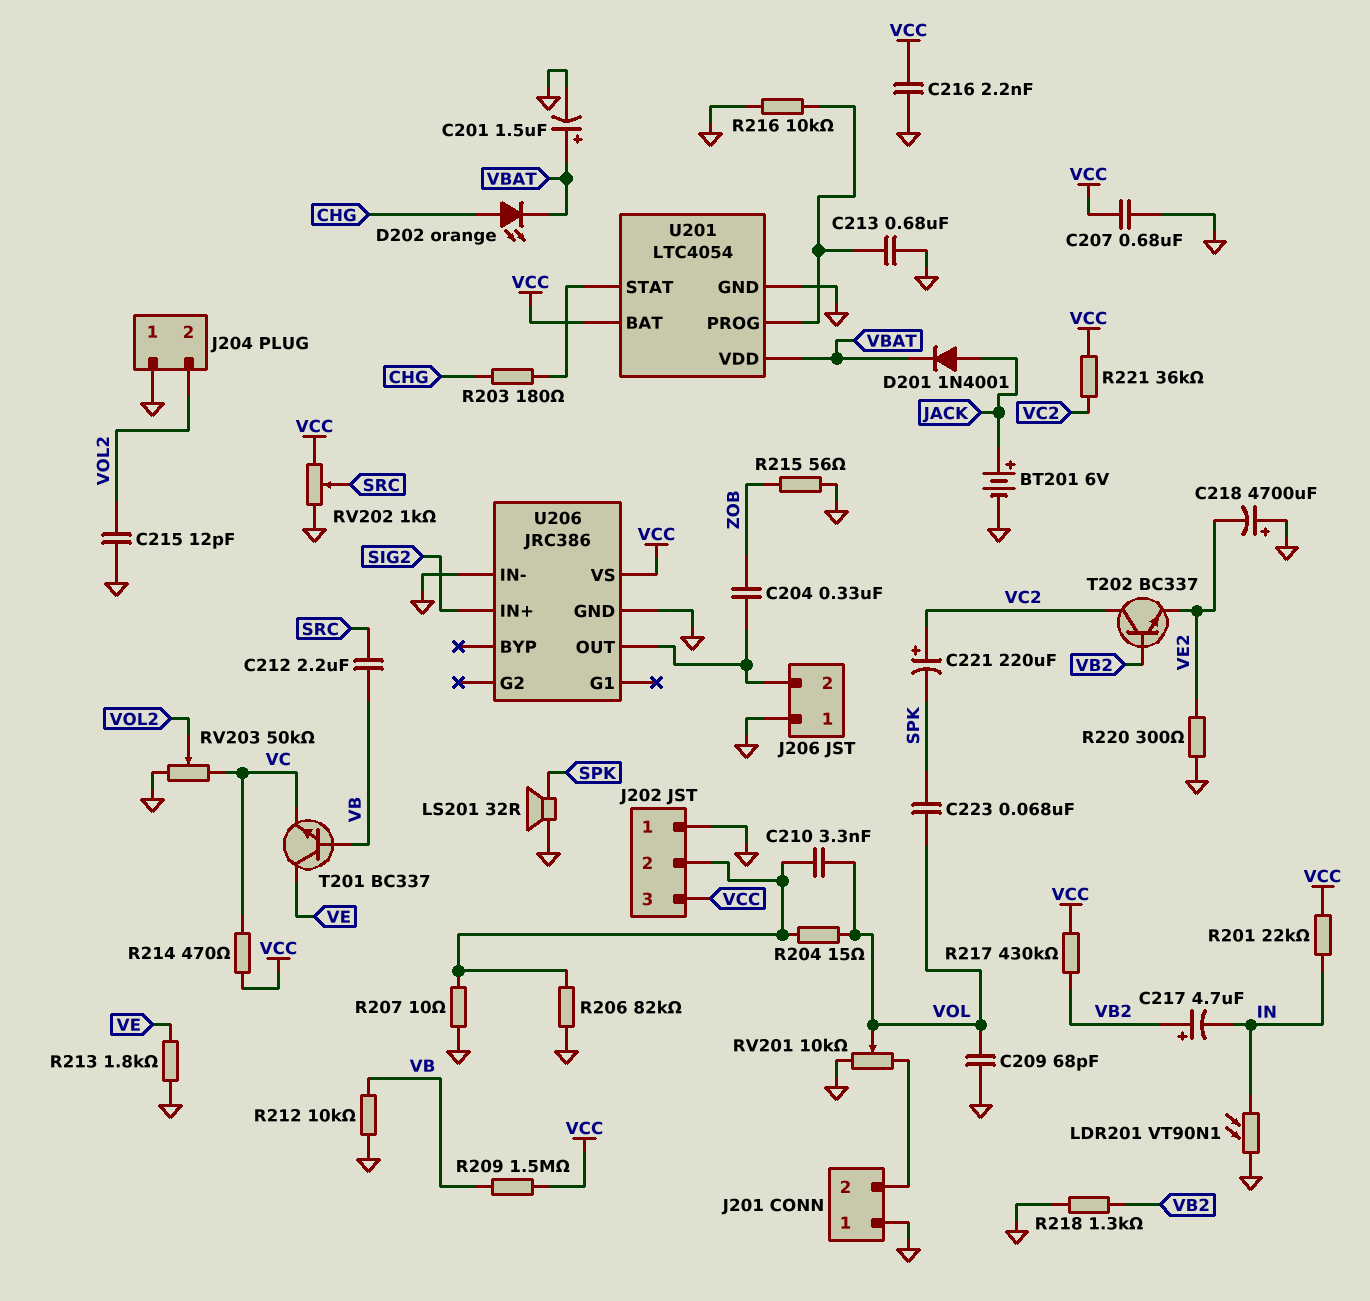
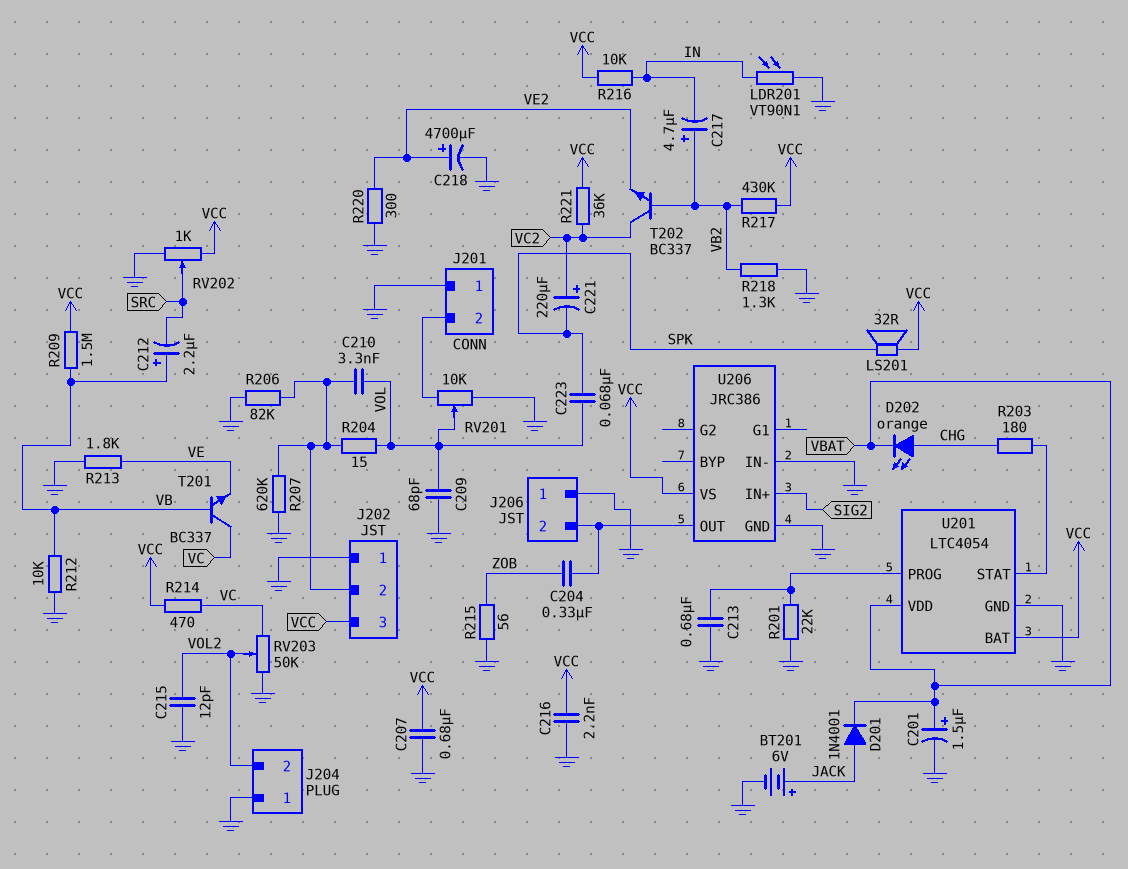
C212: 2.2uF (SRC, VB) -> 2.2uF (plus VB, minus SRC)
C218: 4700uF (plus GND, minus VE2) -> 4700uF (plus VE2, minus GND)
LS201: speaker 32R (GND, SPK) -> speaker 32R (SPK, VCC)
R201: 22k (IN, VCC) -> 22k (GND, U201/PROG)
R207: 10 (GND, J202/2) -> 620k (GND, J202/2)
R216: 10k (GND, U201/PROG) -> 10k (IN, VCC)
T201: NPN BC337 (B VB, C VE, E VC) -> NPN BC337 (B VB, C VC, E VE)

